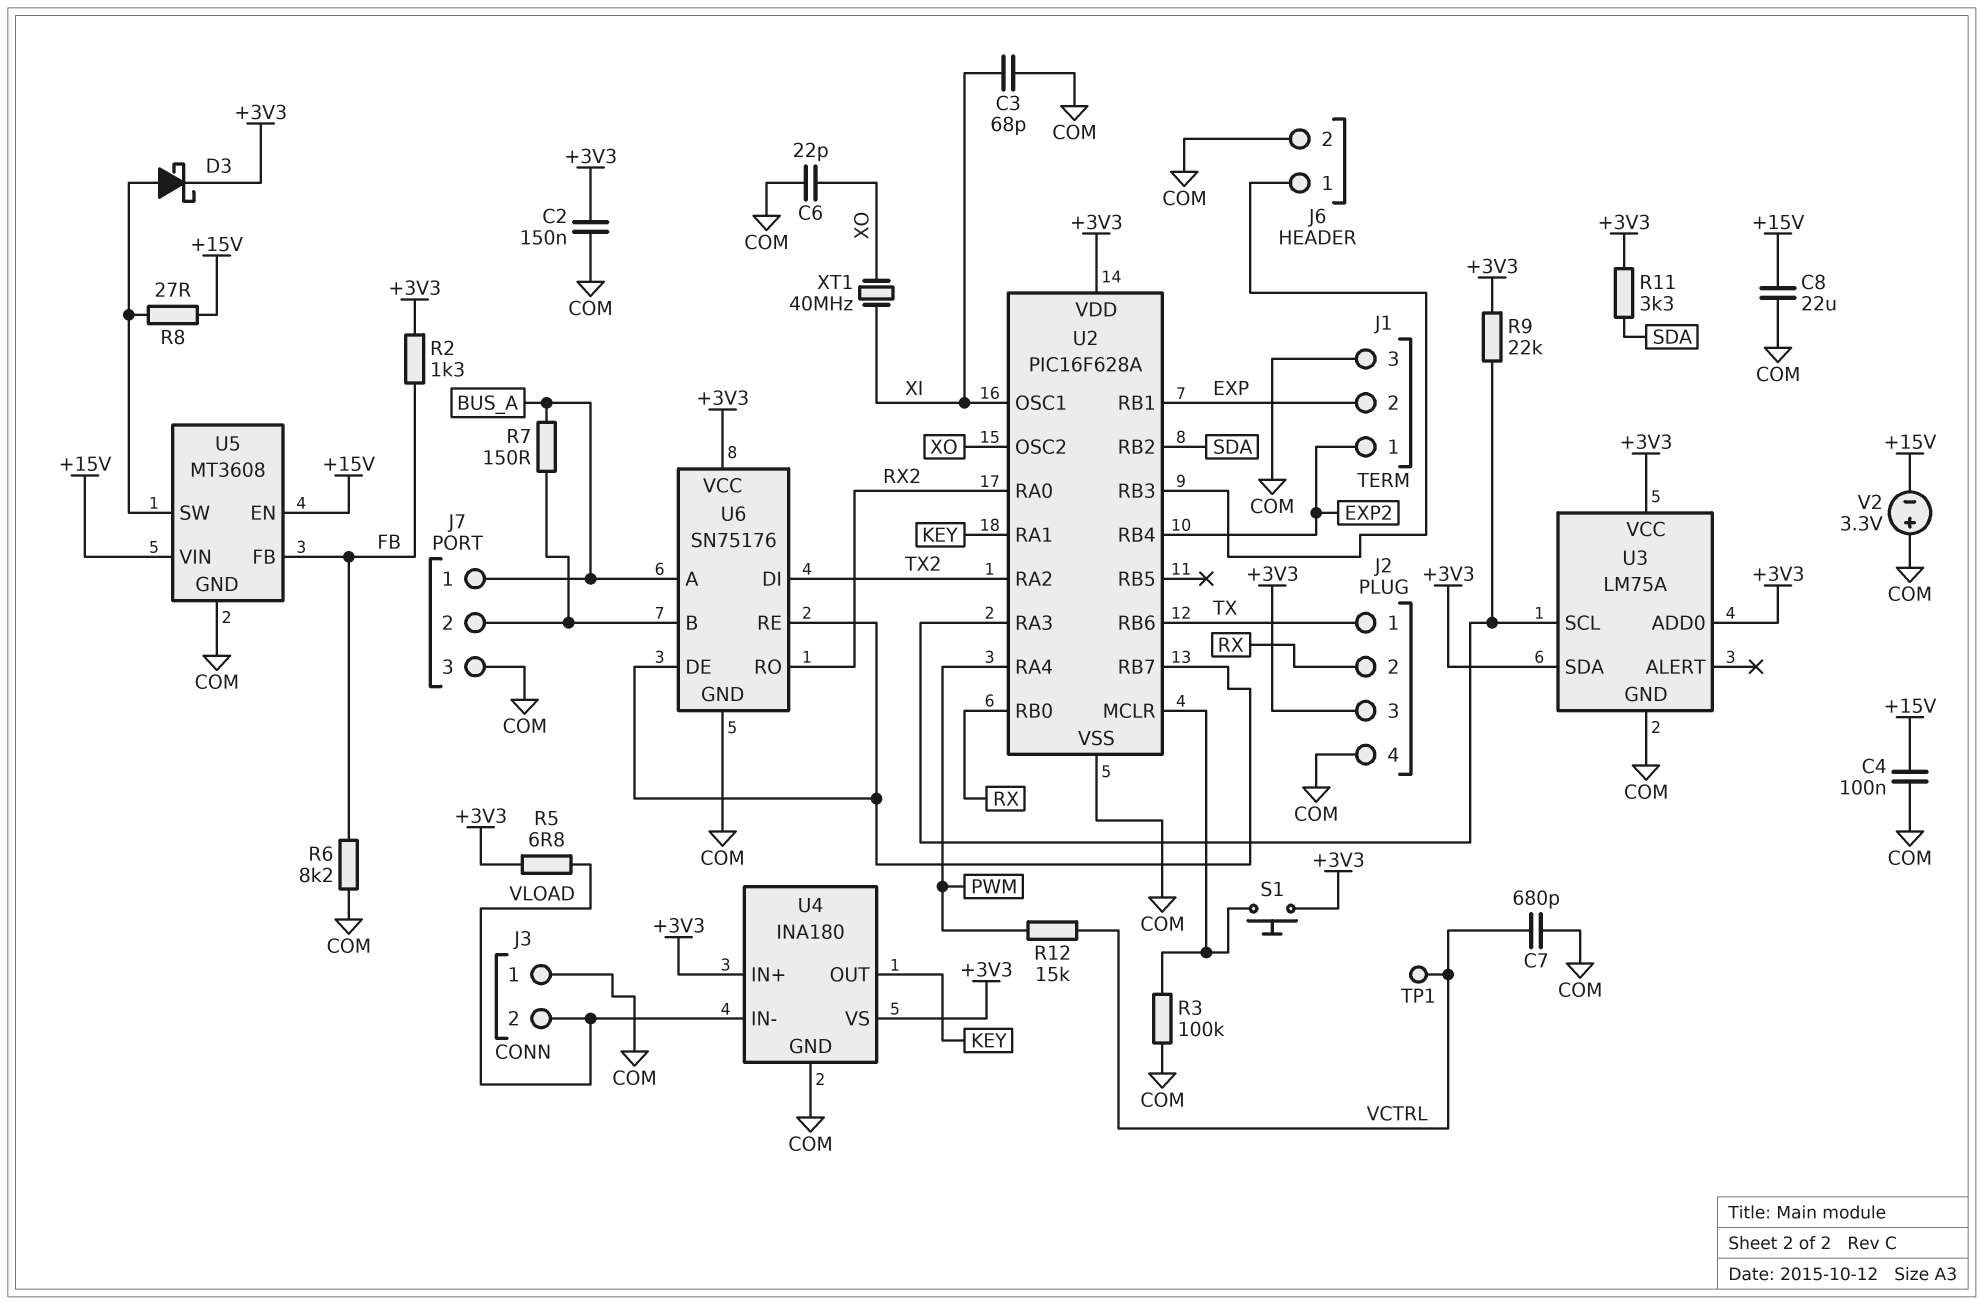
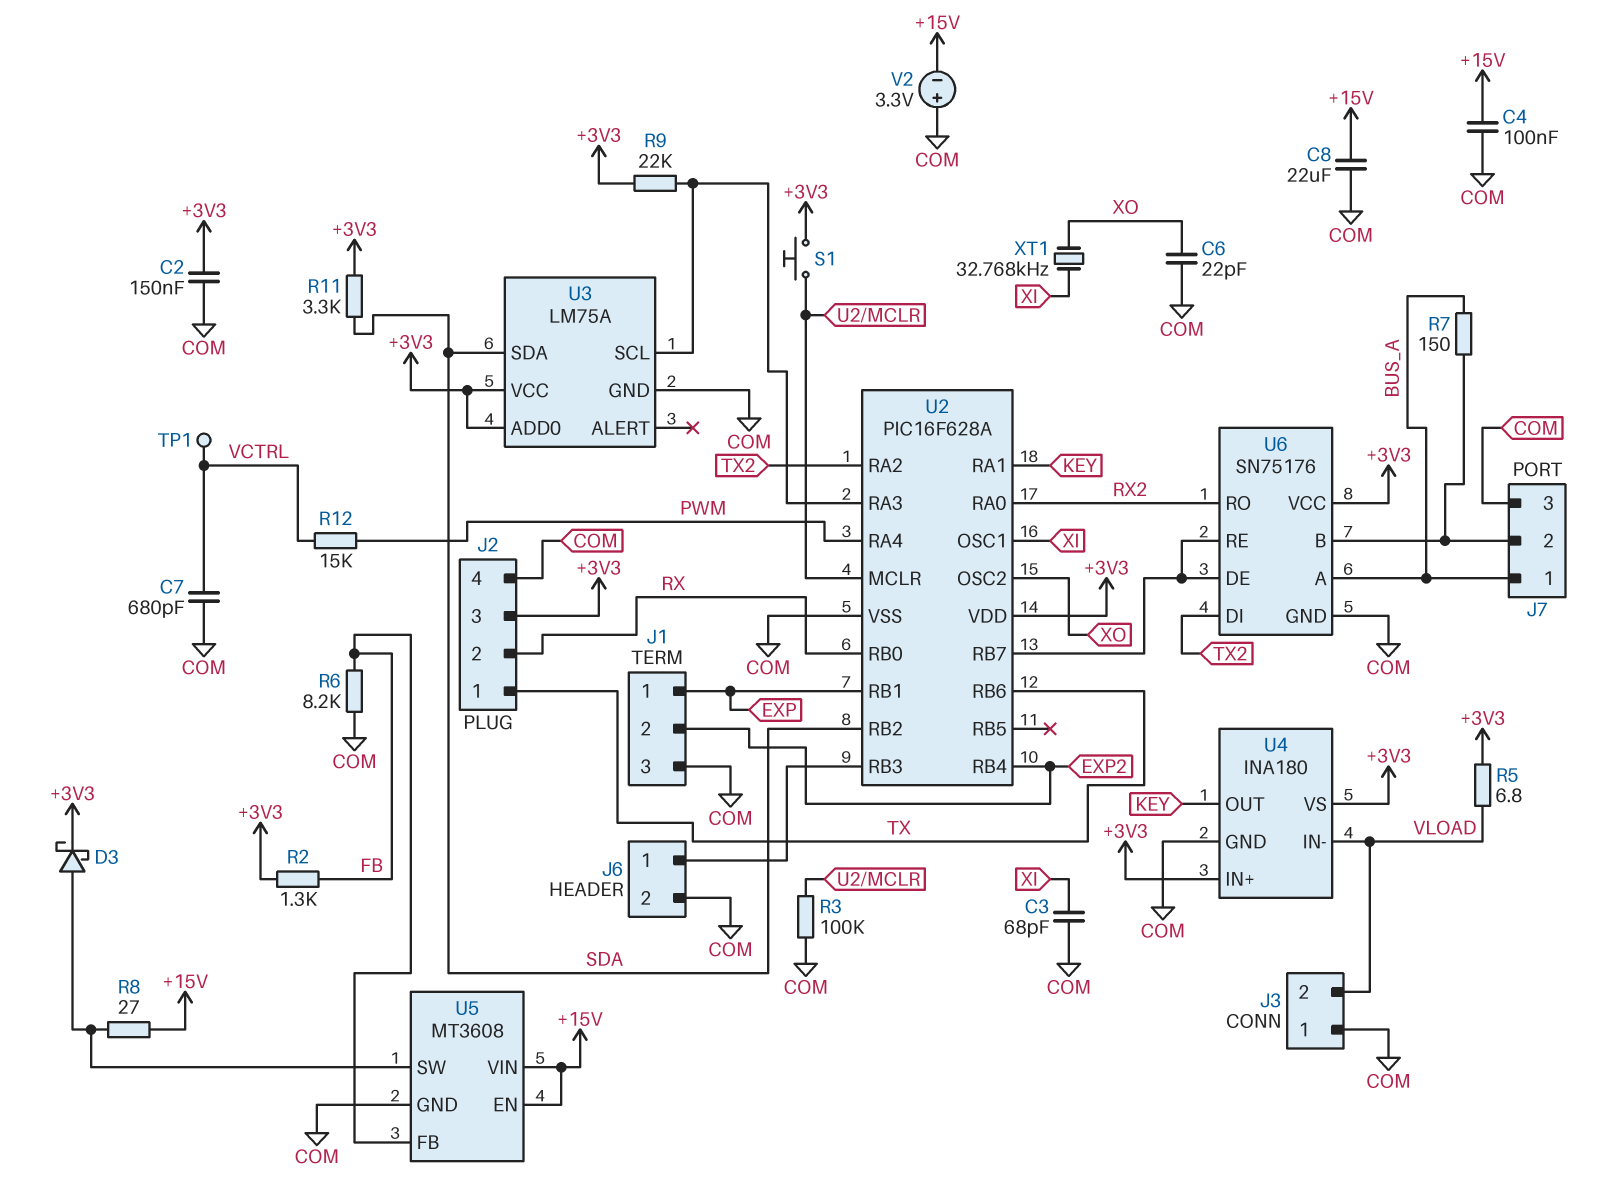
J1 pin 1: EXP2 -> EXP
J1 pin 2: EXP -> EXP2
U3 pin SDA: +3V3 -> SDA
XT1: 40MHz (XI, XO) -> 32.768kHz (XI, XO)

